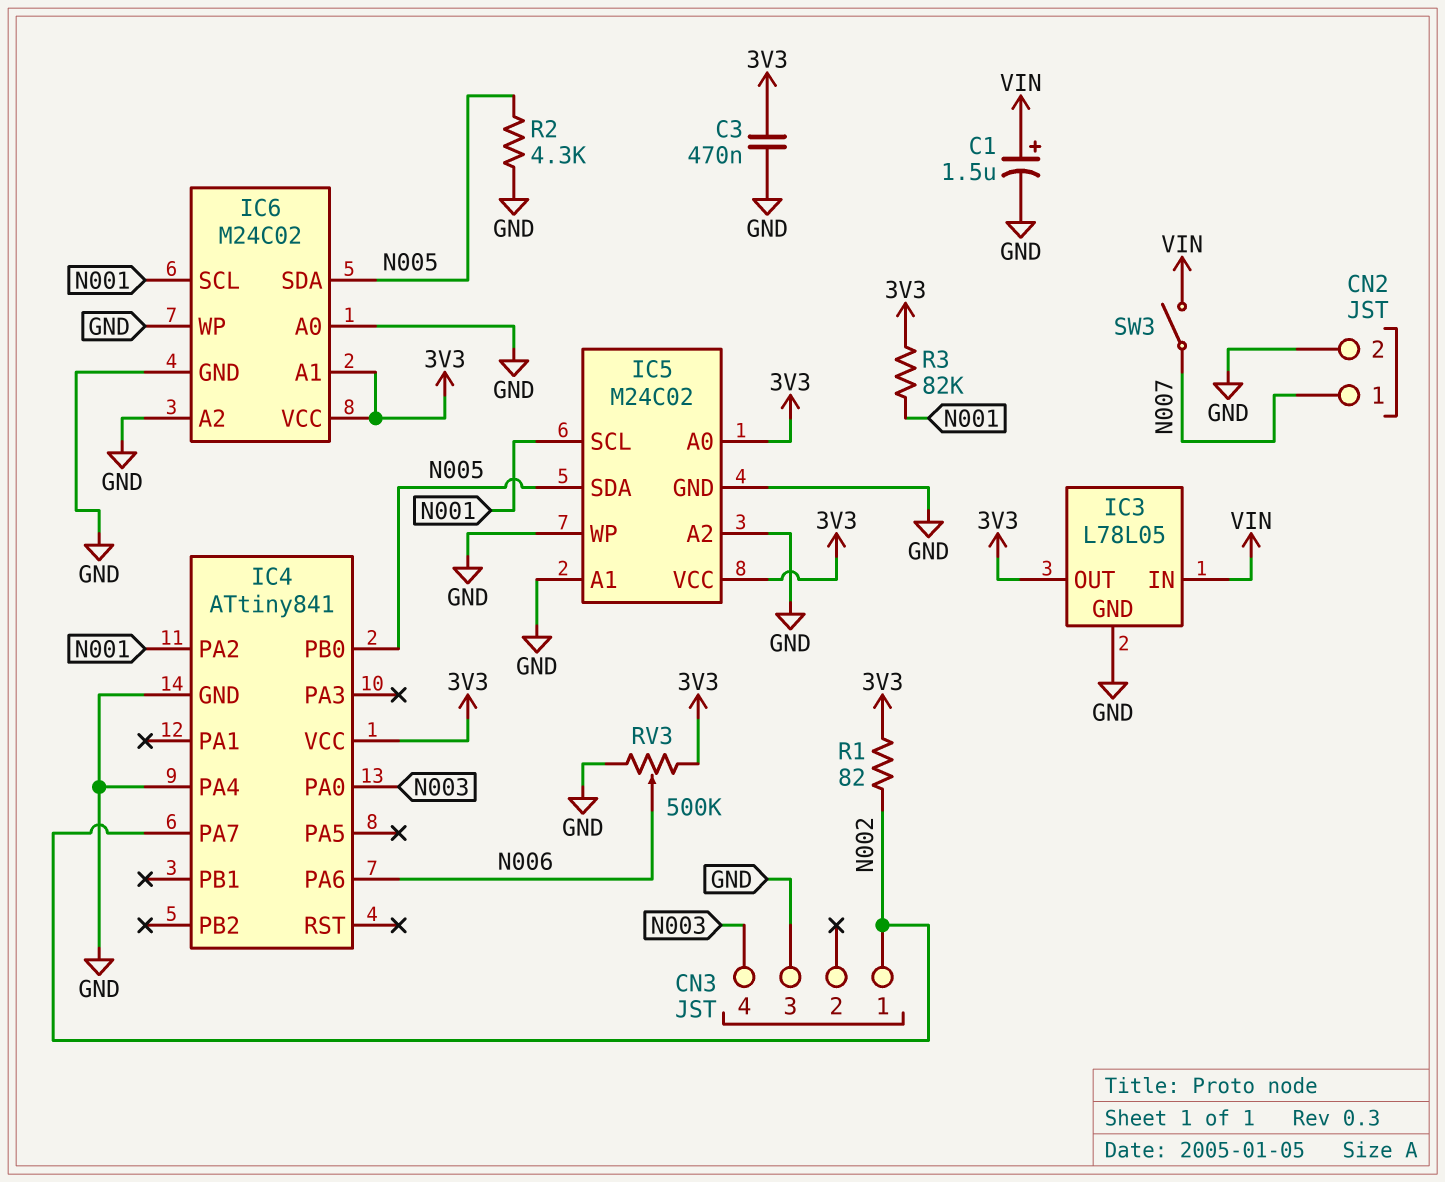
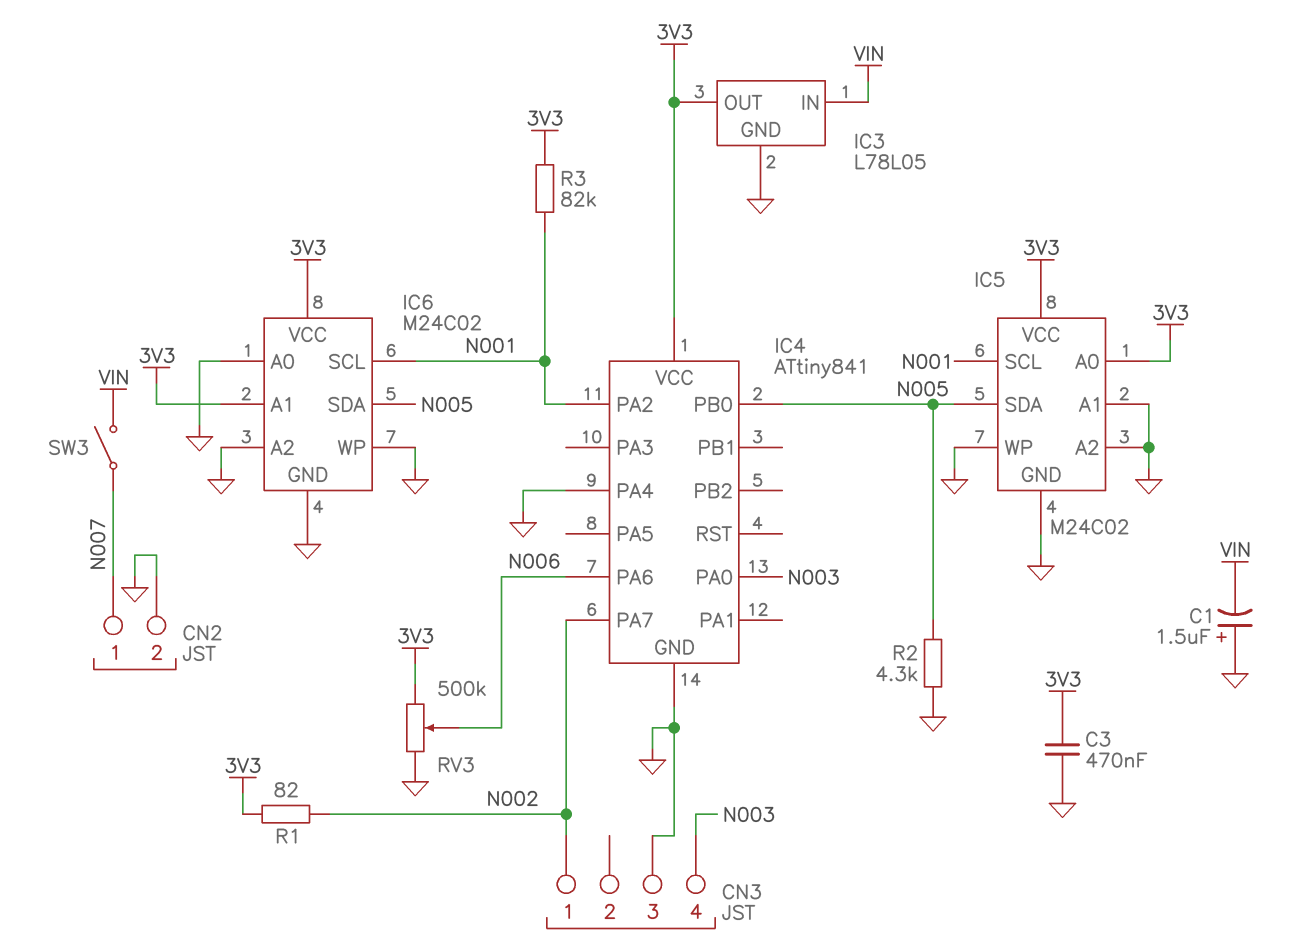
C1: 1.5uF (plus VIN, minus GND) -> 1.5uF (plus GND, minus VIN)

